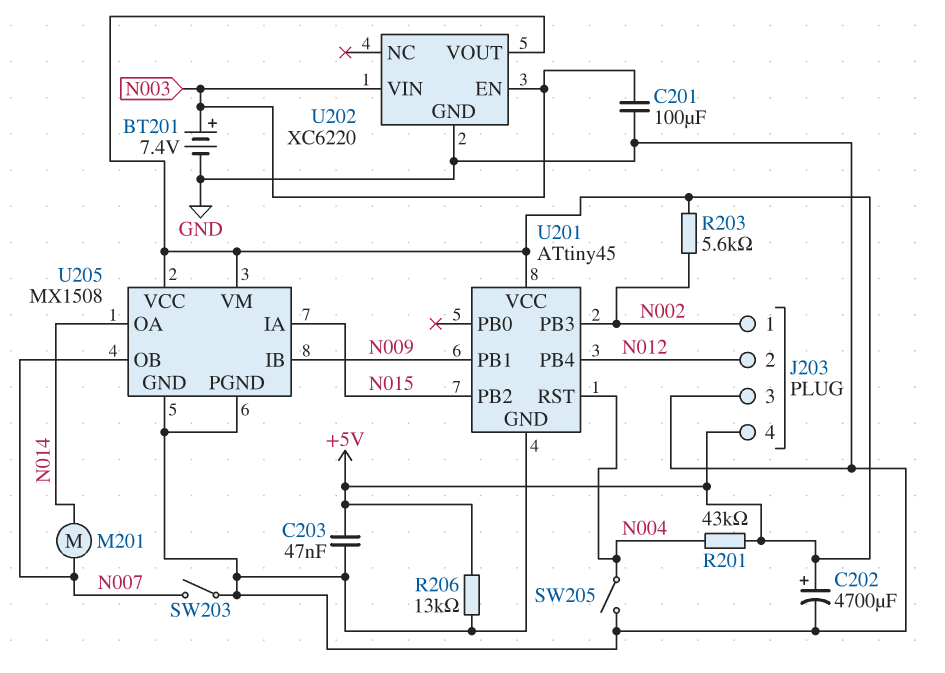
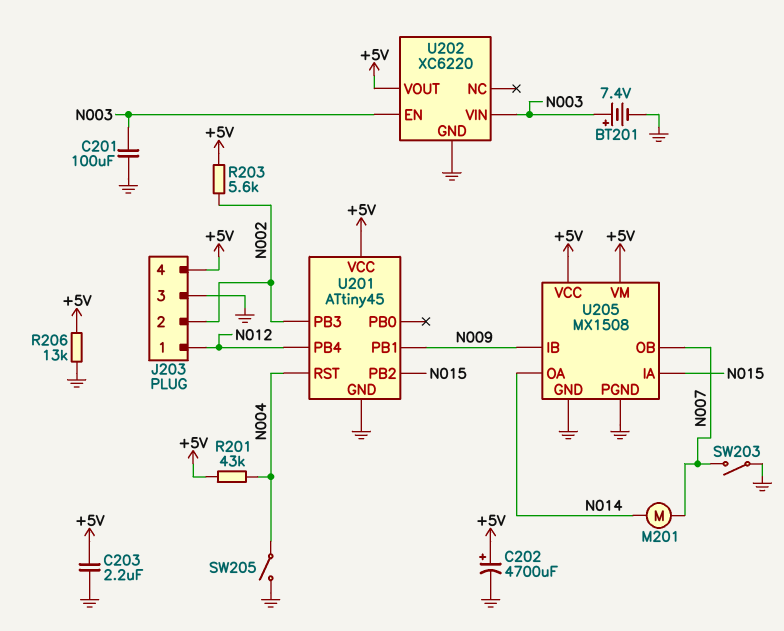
C203: 47nF (+5V, GND) -> 2.2uF (+5V, GND)
J203 pin 1: N002 -> N012
J203 pin 2: N012 -> N002

